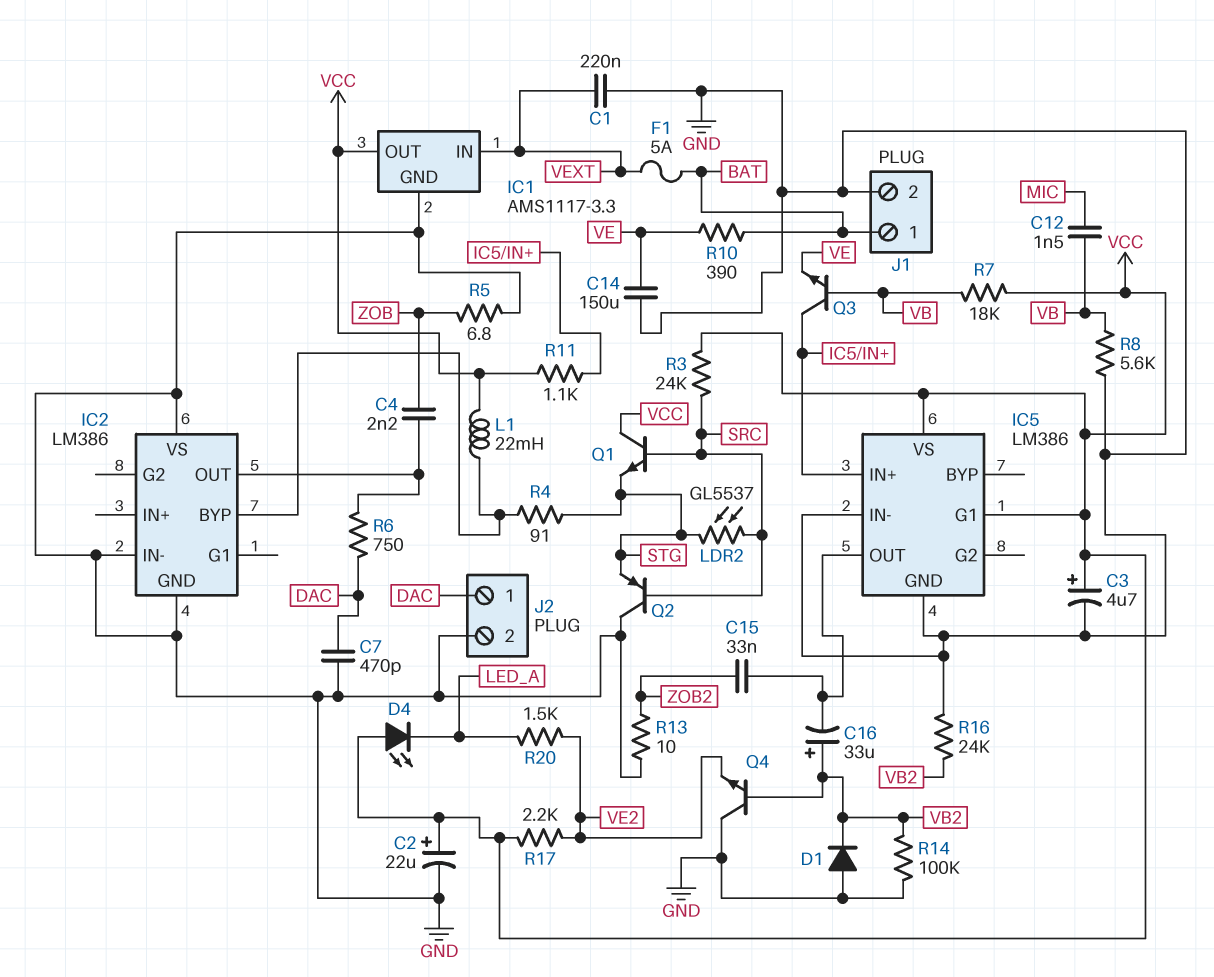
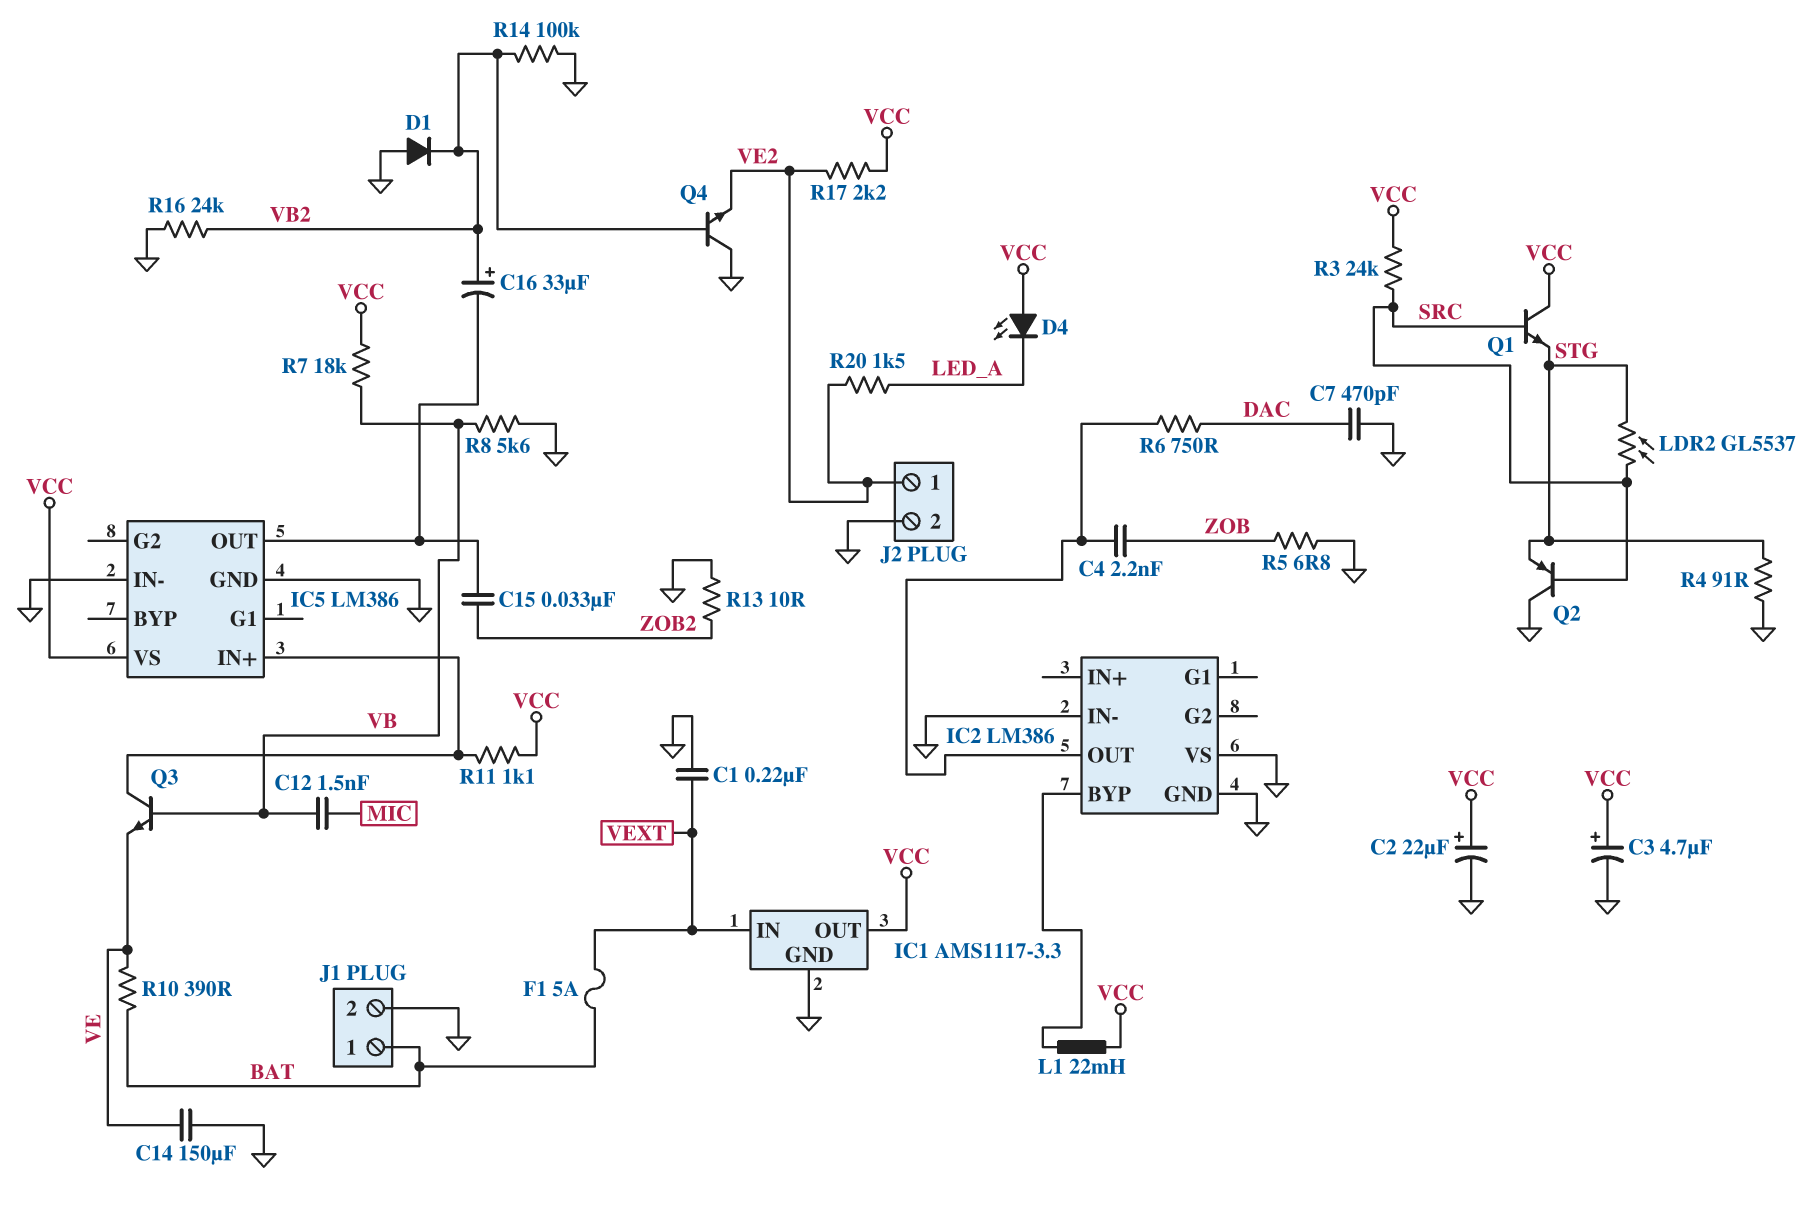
IC5 pin G1: VCC -> none
J2 pin 1: DAC -> VE2
R4: 91 (IC2/BYP, STG) -> 91 (GND, STG)

